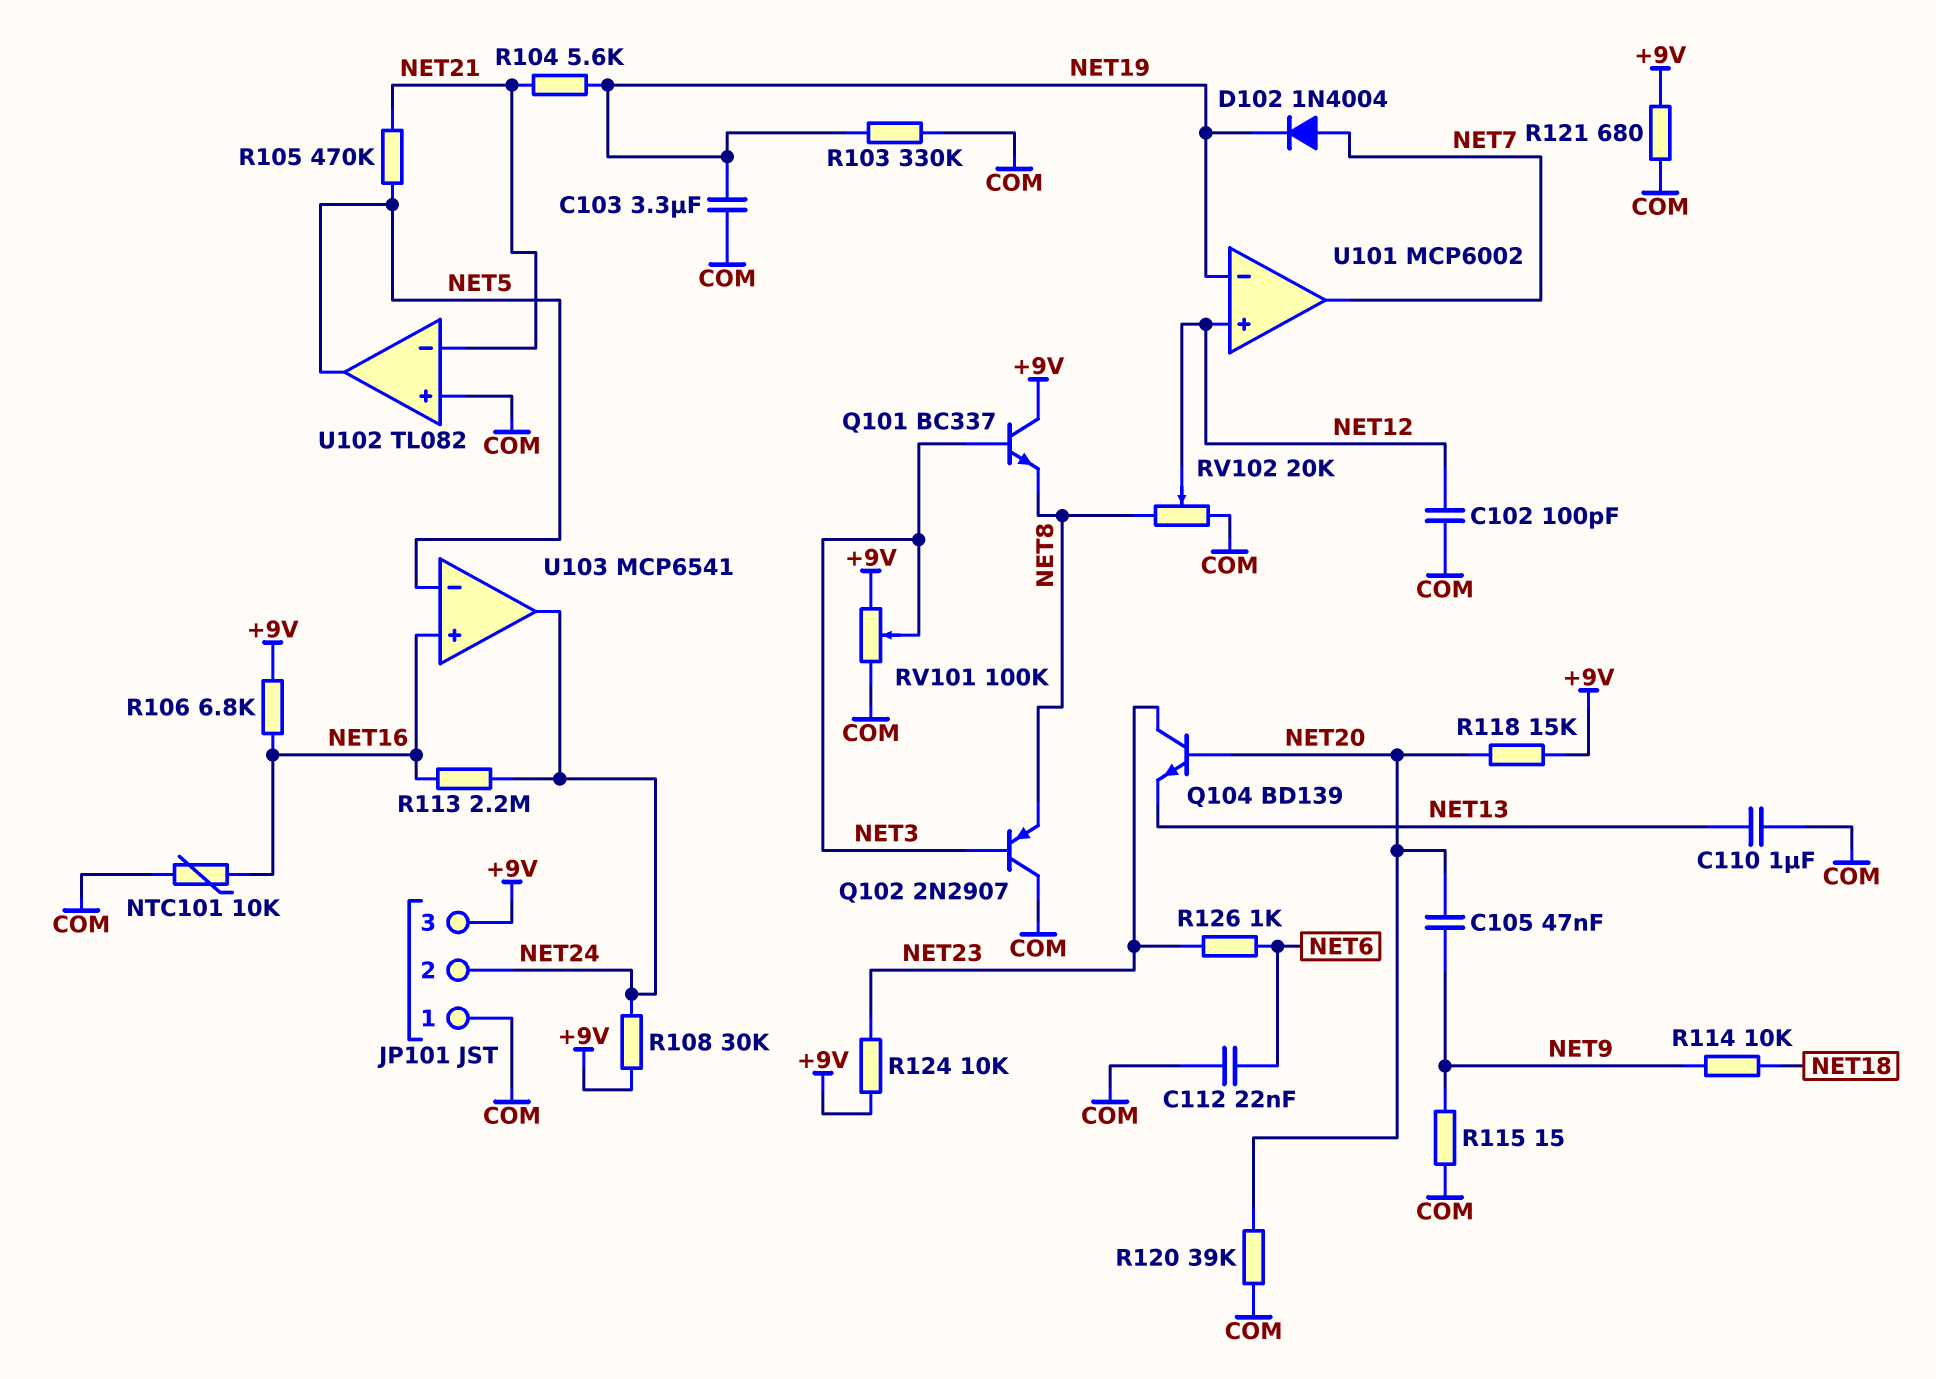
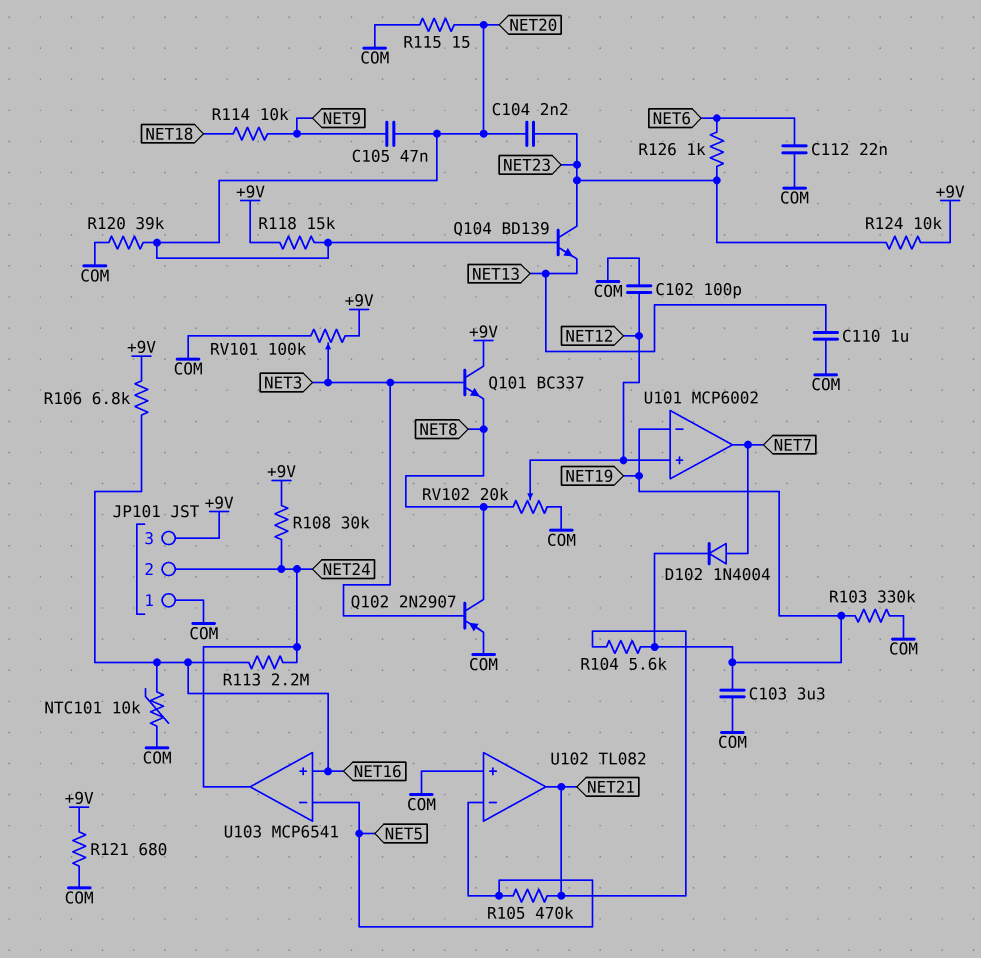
C104: none -> 2.2nF (NET20, NET23)
Q102: PNP 2N2907 (B NET3, C COM, E NET8) -> PNP 2N2907 (B NET3, C NET8, E COM)
R115: 15 (COM, NET9) -> 15 (COM, NET20)
U102 pin in-: NET21 -> NET5
U102 pin out: NET5 -> NET21

